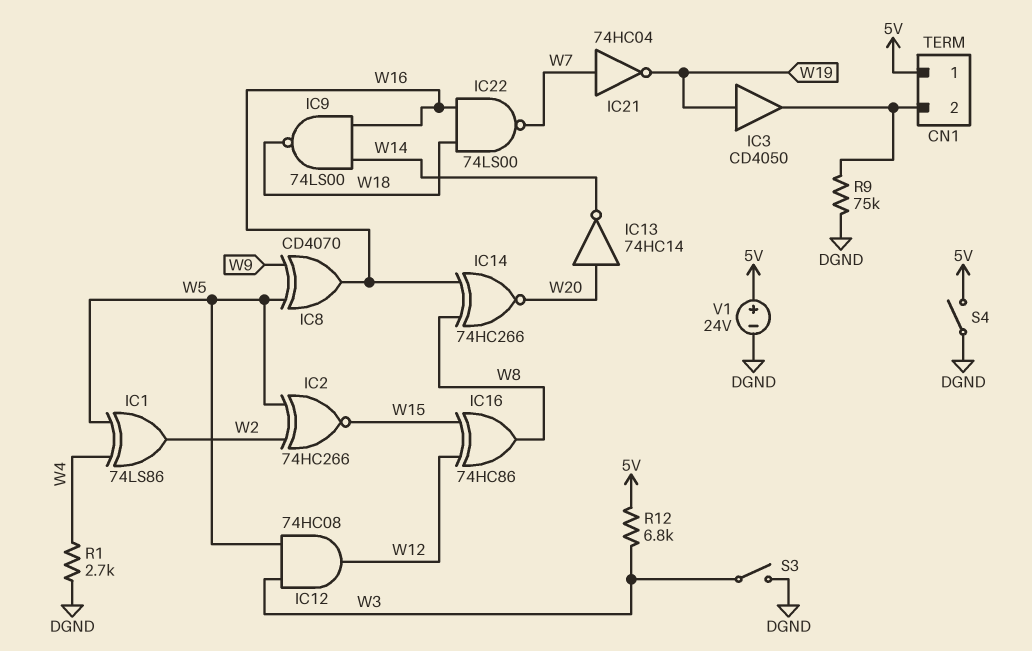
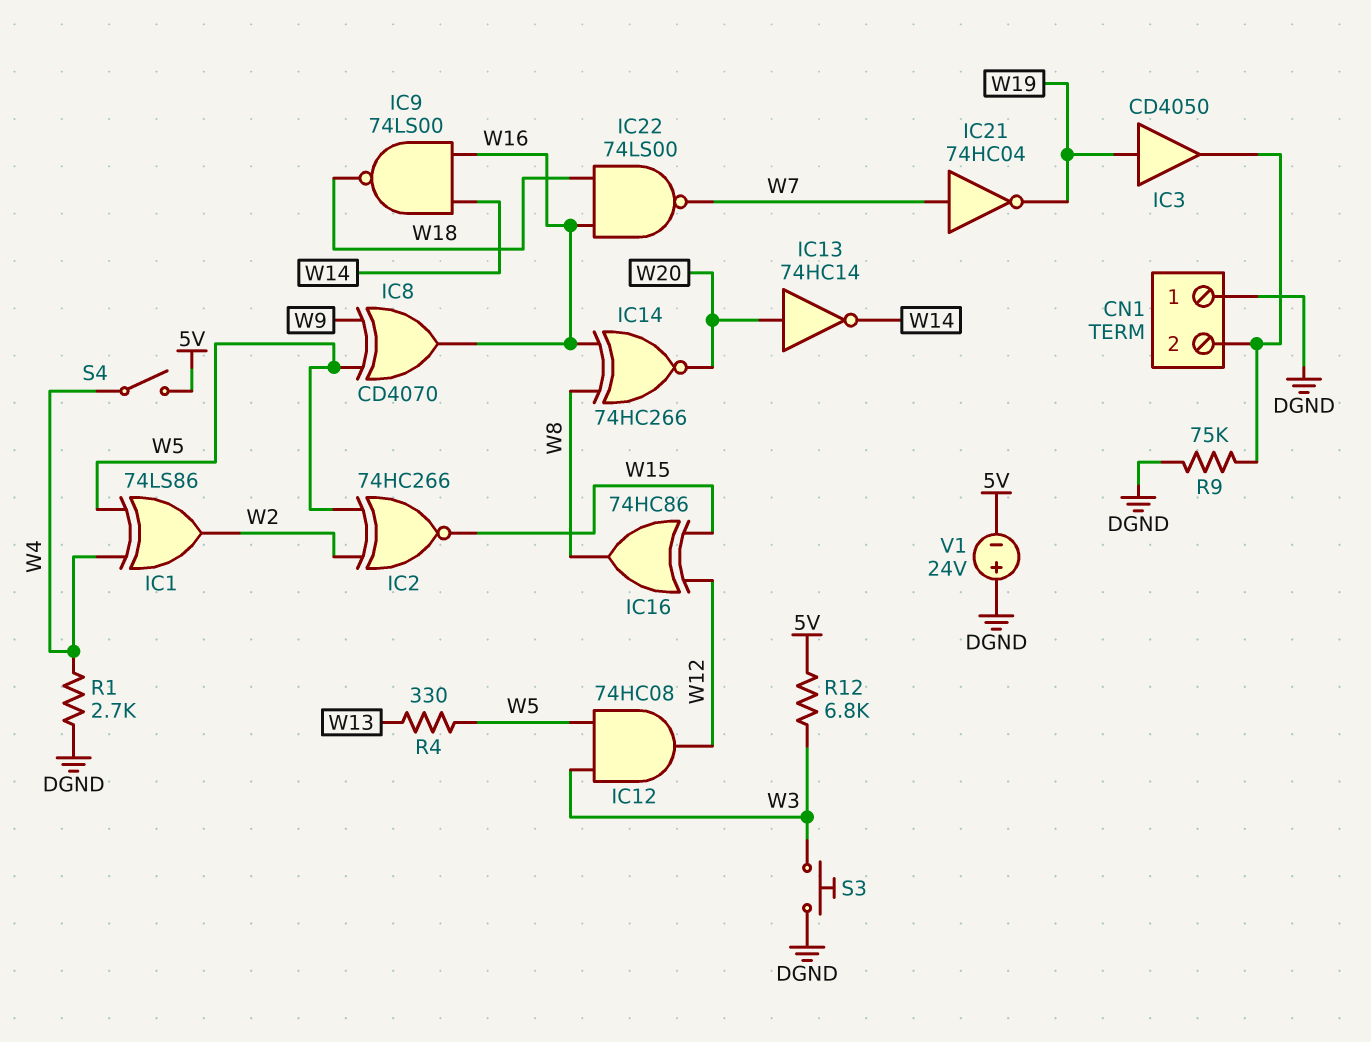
CN1 pin 1: 5V -> DGND
R4: none -> 330 (W5, W13)
S3: switch (DGND, W3) -> button (DGND, W3)
S4: switch (5V, DGND) -> switch (5V, W4)
V1: 24V (plus 5V, minus DGND) -> 24V (plus DGND, minus 5V)

